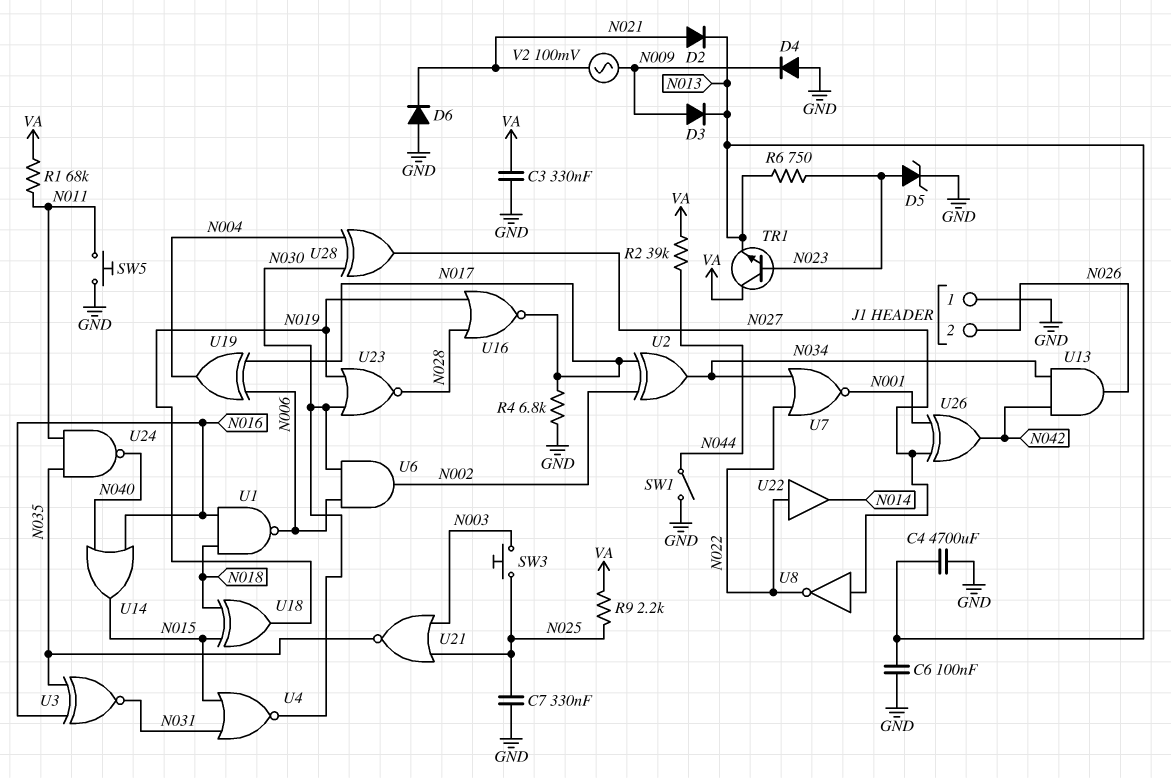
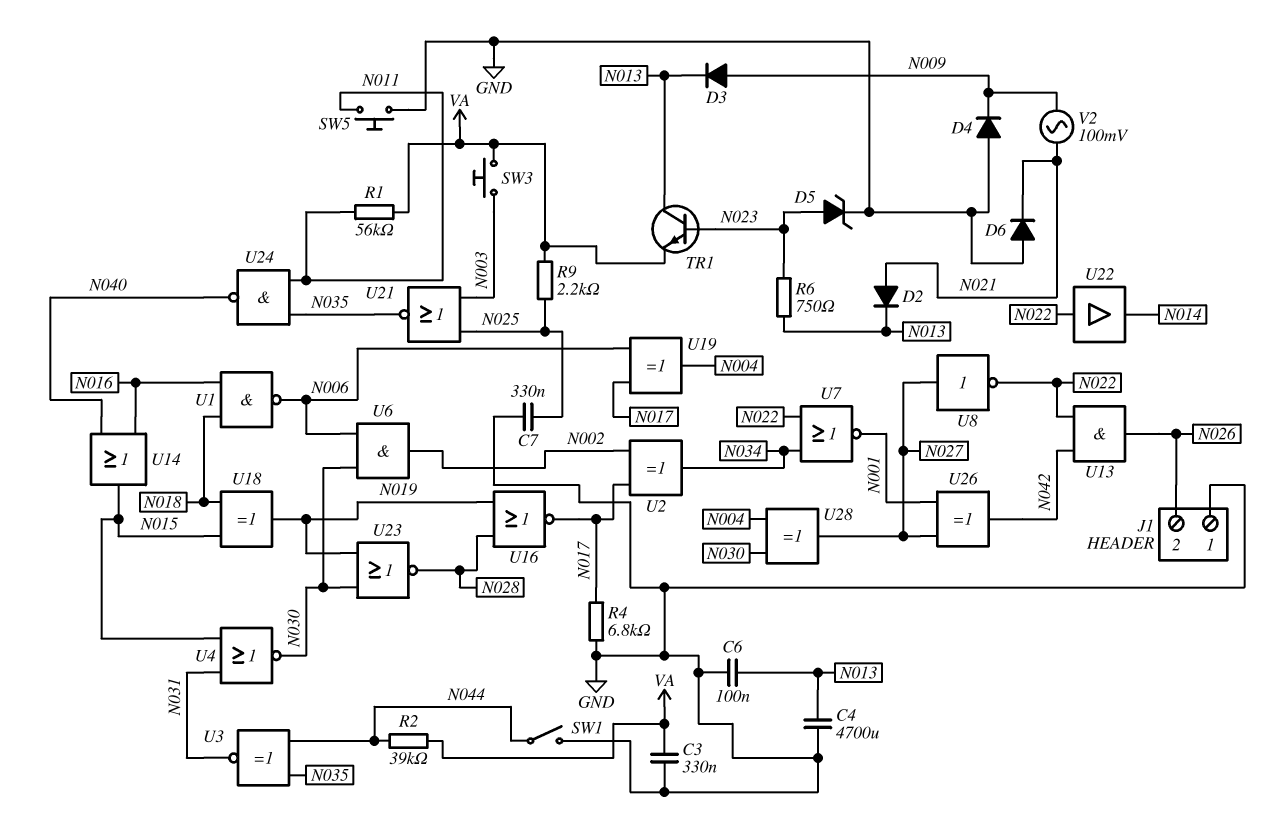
R1: 68k (N011, VA) -> 56k (N011, VA)
SW3: button (N003, N025) -> button (N003, VA)
TR1: NPN (B N023, C VA, E N013) -> NPN (B N023, C N013, E VA)
U3: XNOR (in N016, in N035, out N031) -> XNOR (in N035, in N044, out N031)
U13: AND (in N034, in N042, out N026) -> AND (in N022, in N042, out N026)

